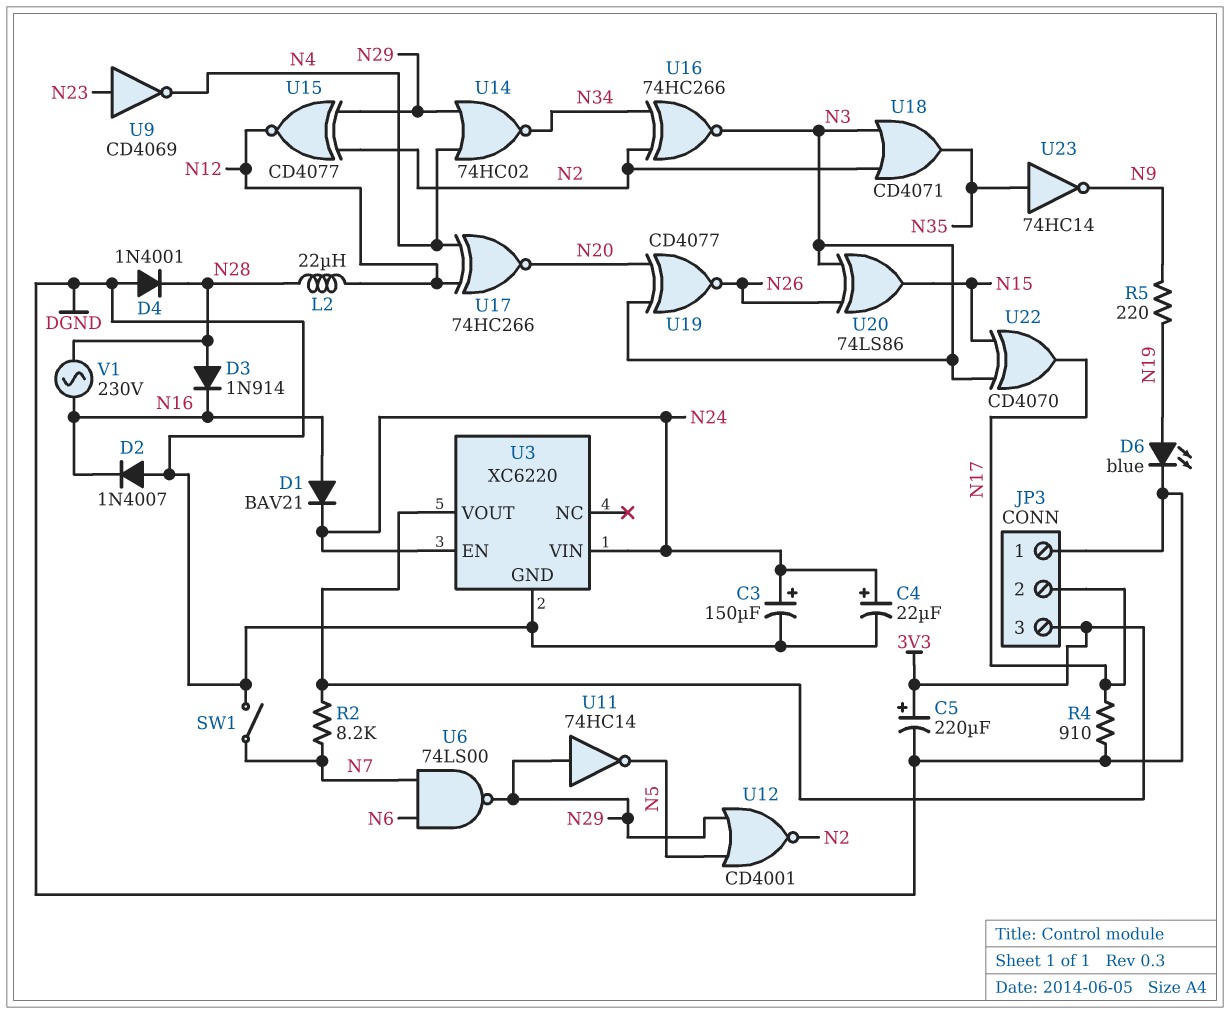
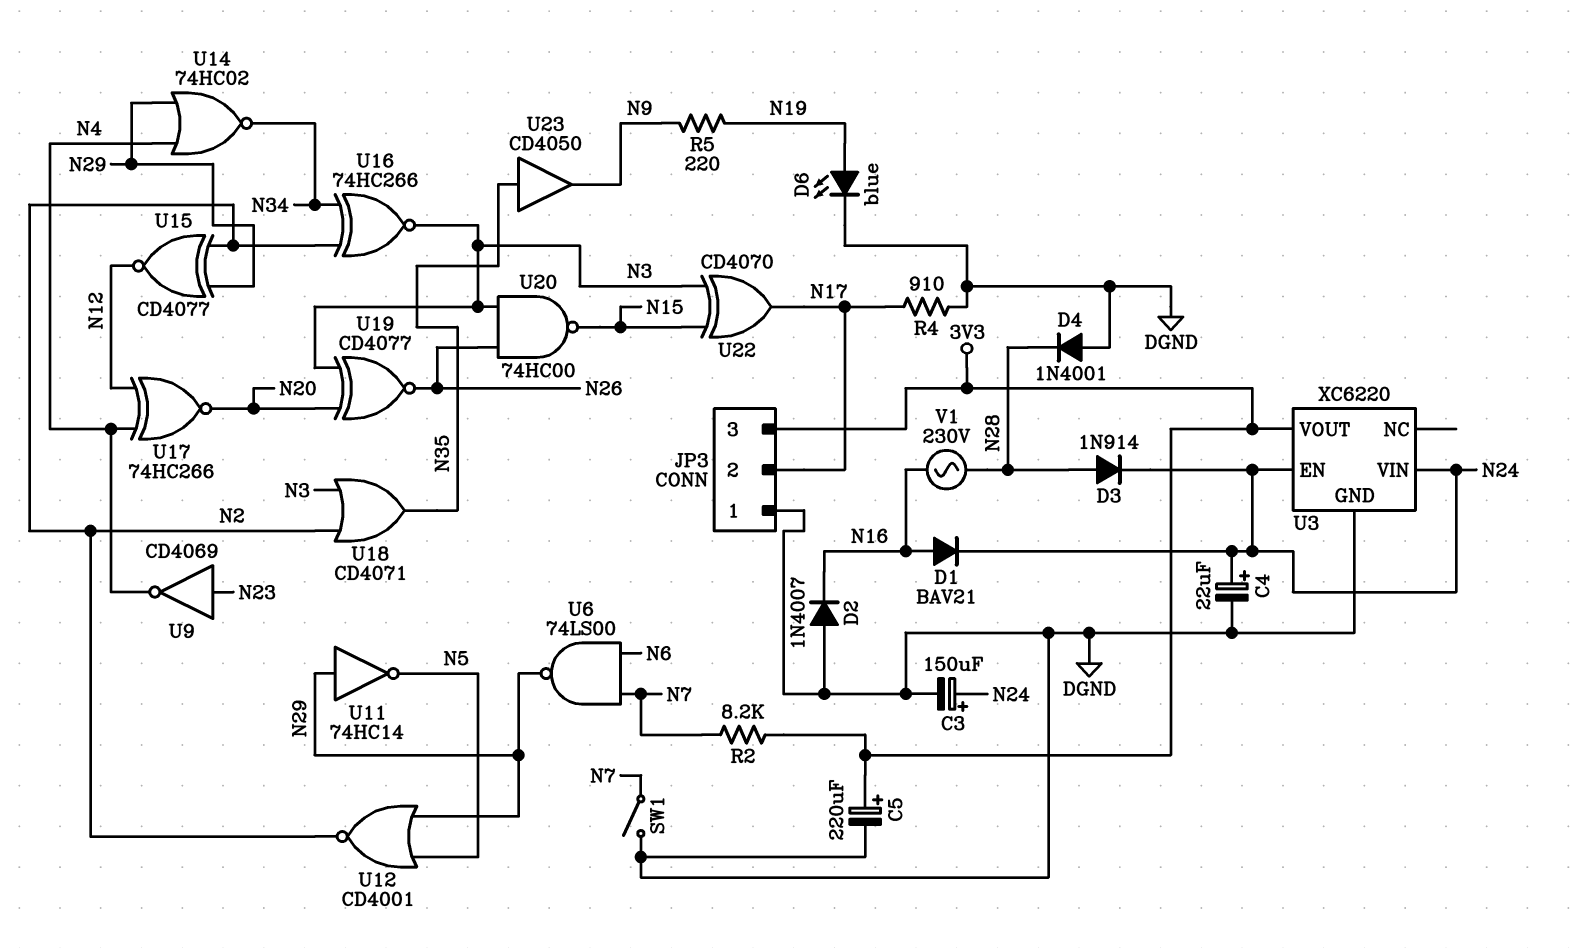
D3: diode 1N914 (A N28, K N16) -> diode 1N914 (A N28, K N24)
L2: 22uH (N12, N28) -> none
U20: XOR 74LS86 (in N3, in N26, out N15) -> NAND 74HC00 (in N3, in N26, out N15)
U23: NOT 74HC14 (in N35, out N9) -> buffer CD4050 (in N35, out N9)

